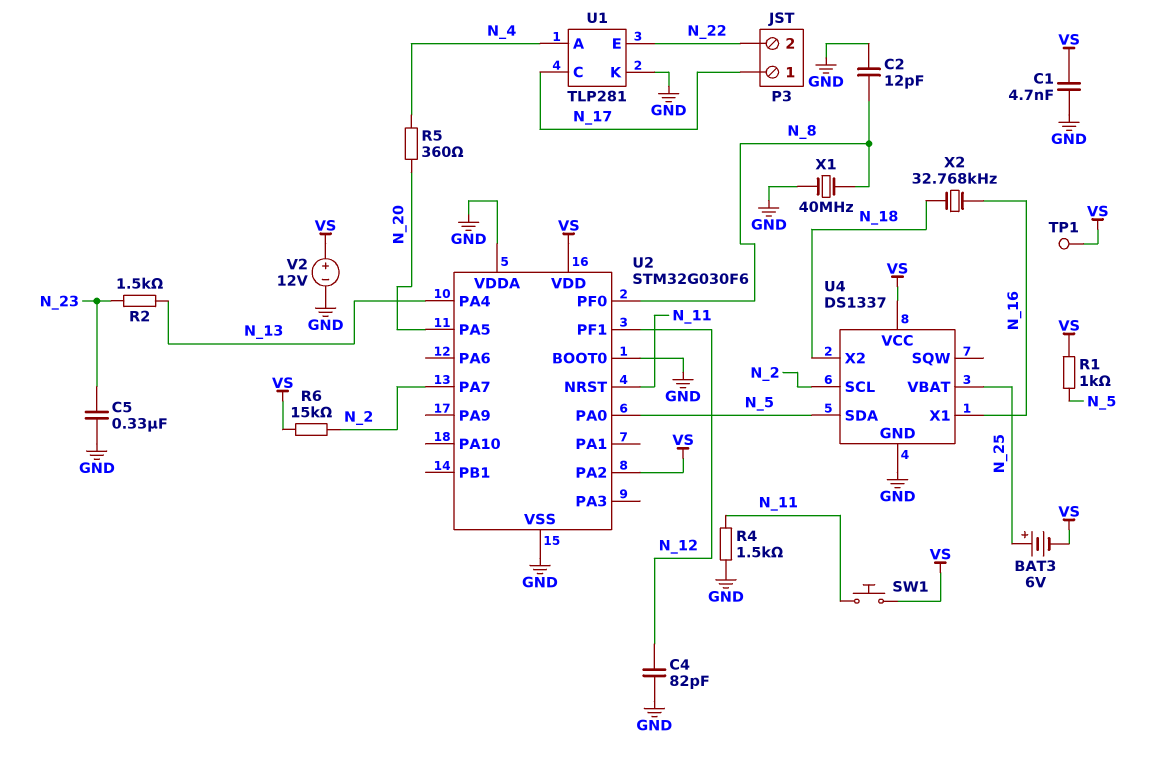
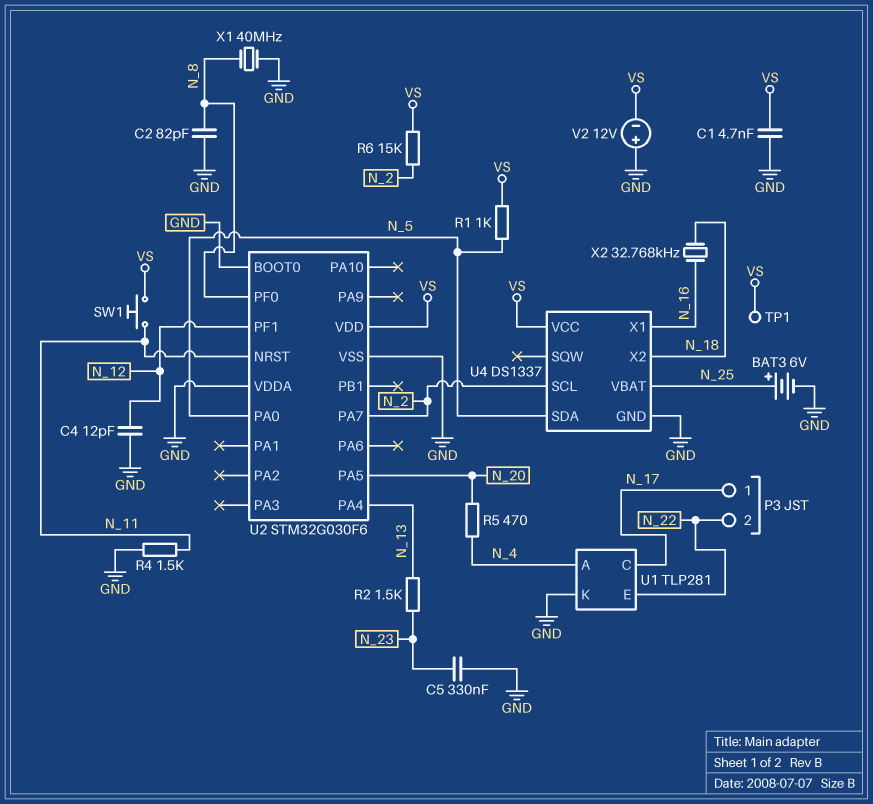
BAT3: 6V (plus N_25, minus VS) -> 6V (plus N_25, minus GND)
C2: 12pF (GND, N_8) -> 82pF (GND, N_8)
C4: 82pF (GND, N_12) -> 12pF (GND, N_12)
R5: 360 (N_4, N_20) -> 470 (N_4, N_20)
U2 pin PA2: VS -> none
V2: 12V (plus VS, minus GND) -> 12V (plus GND, minus VS)

